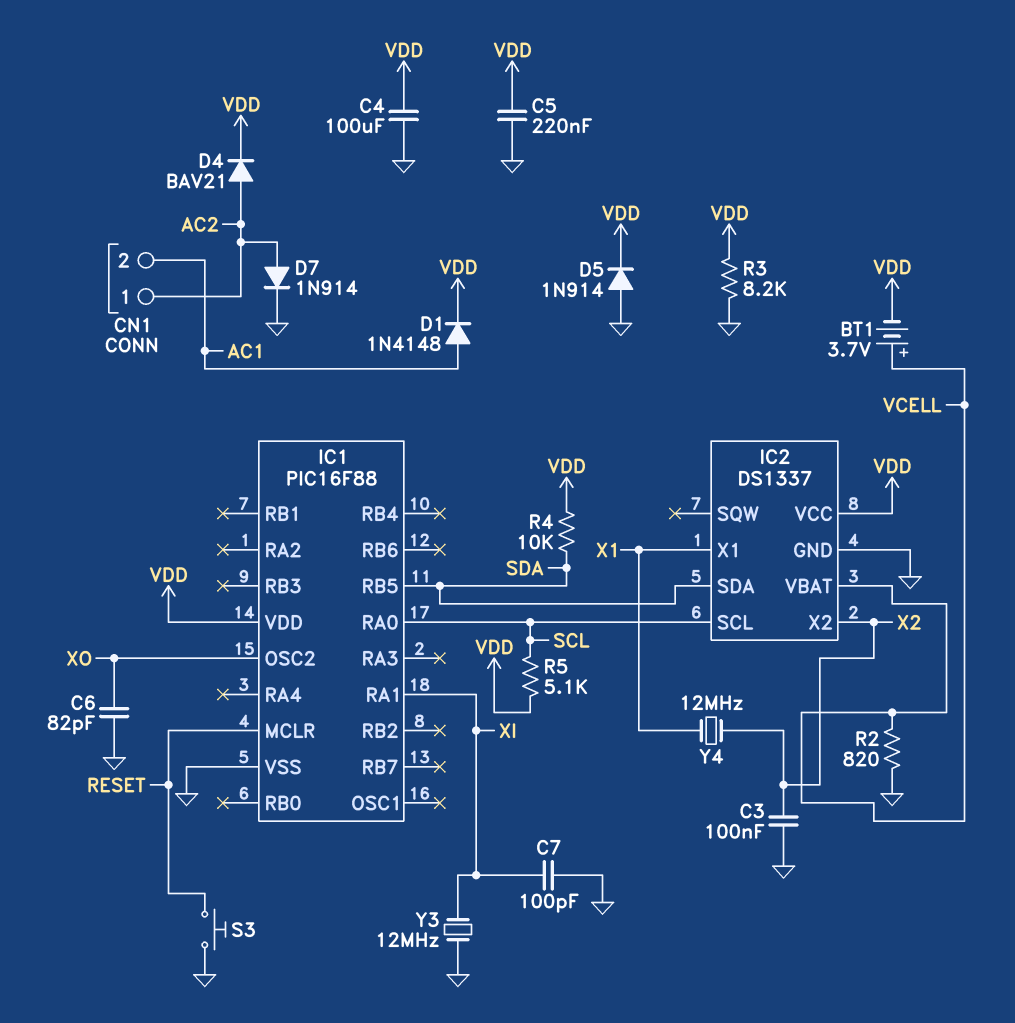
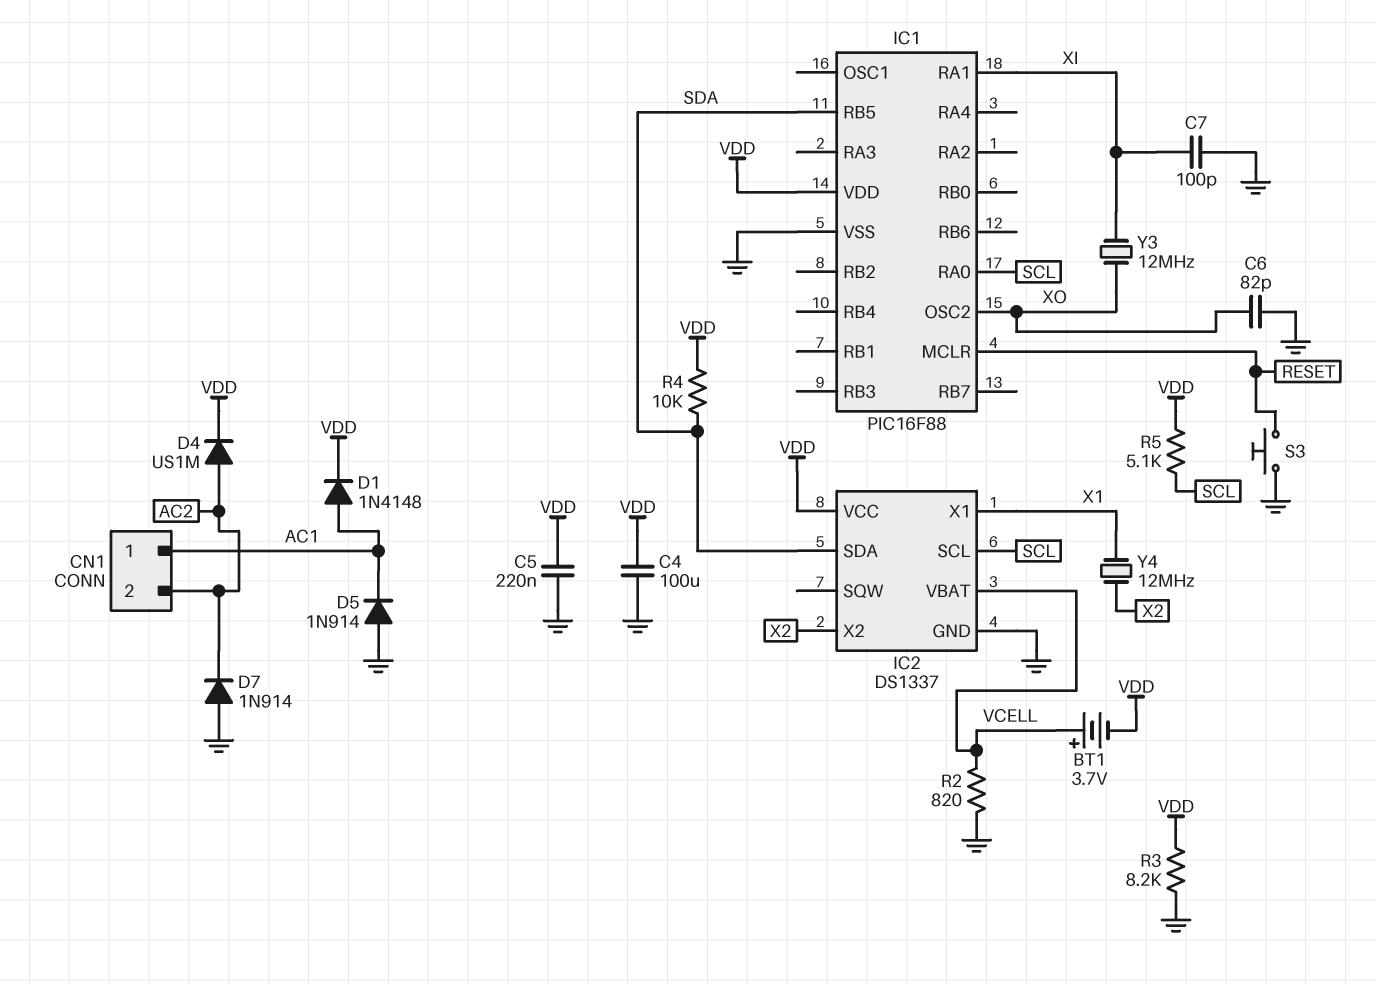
C3: 100nF (GND, X2) -> none
CN1 pin 1: AC2 -> AC1
CN1 pin 2: AC1 -> AC2
D4: diode BAV21 (A AC2, K VDD) -> diode US1M (A AC2, K VDD)
D5: diode 1N914 (A GND, K VDD) -> diode 1N914 (A GND, K AC1)
D7: diode 1N914 (A AC2, K GND) -> diode 1N914 (A GND, K AC2)
Y3: 12MHz (GND, XI) -> 12MHz (XI, XO)

